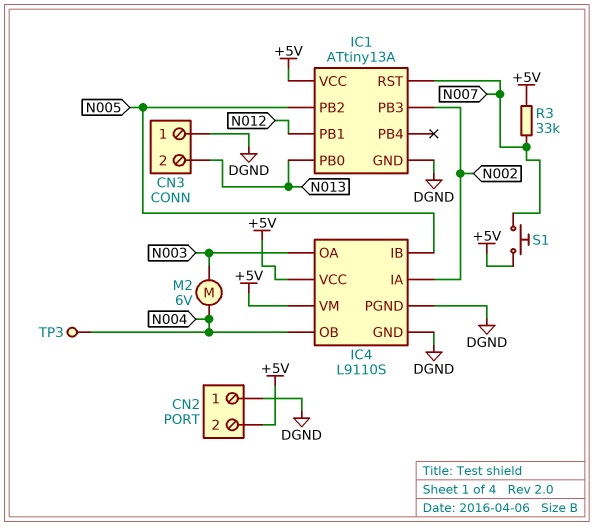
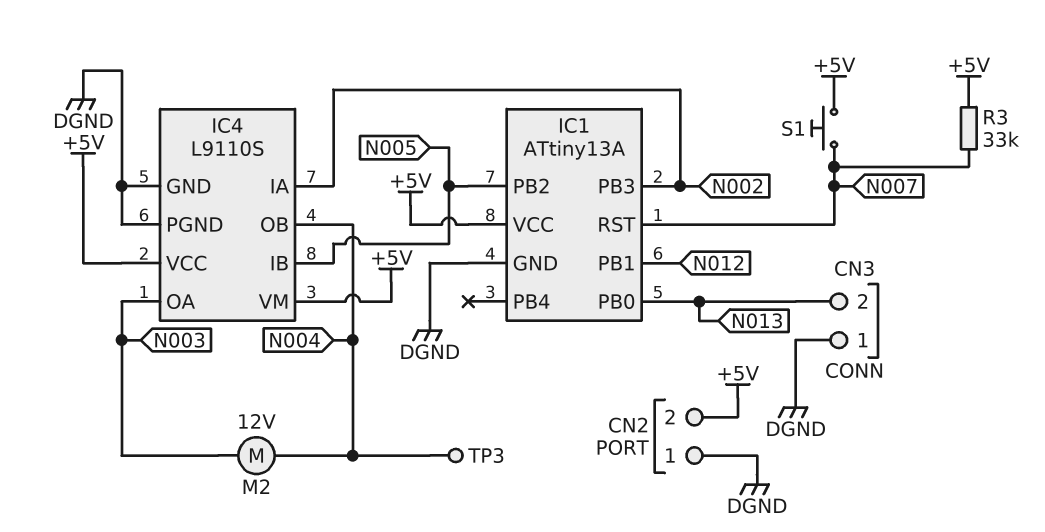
M2: motor 6V (N003, N004) -> motor 12V (N003, N004)

